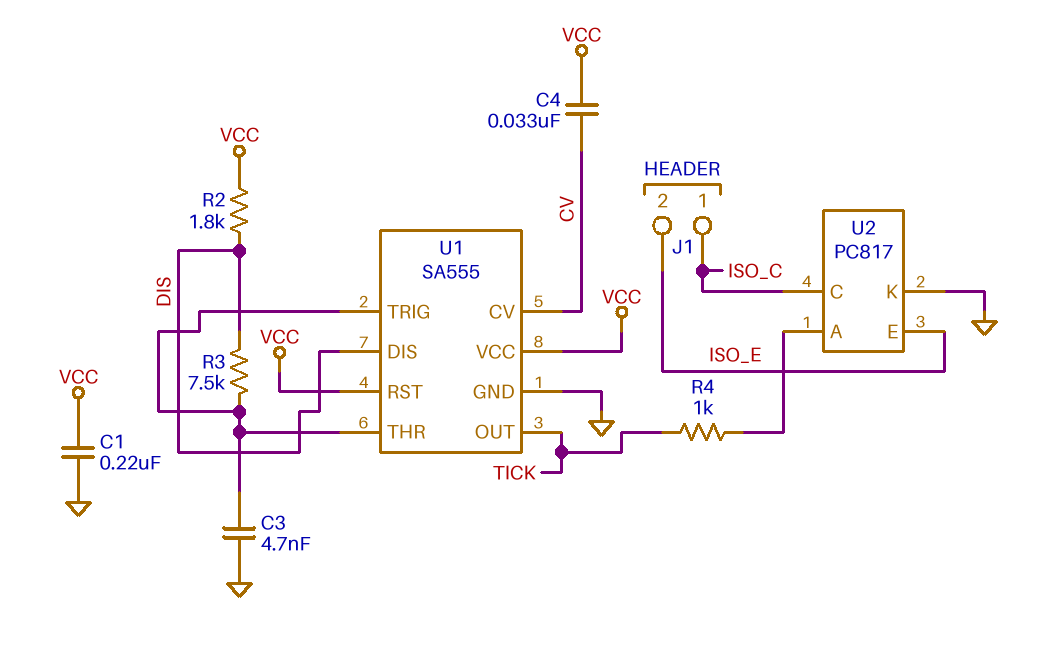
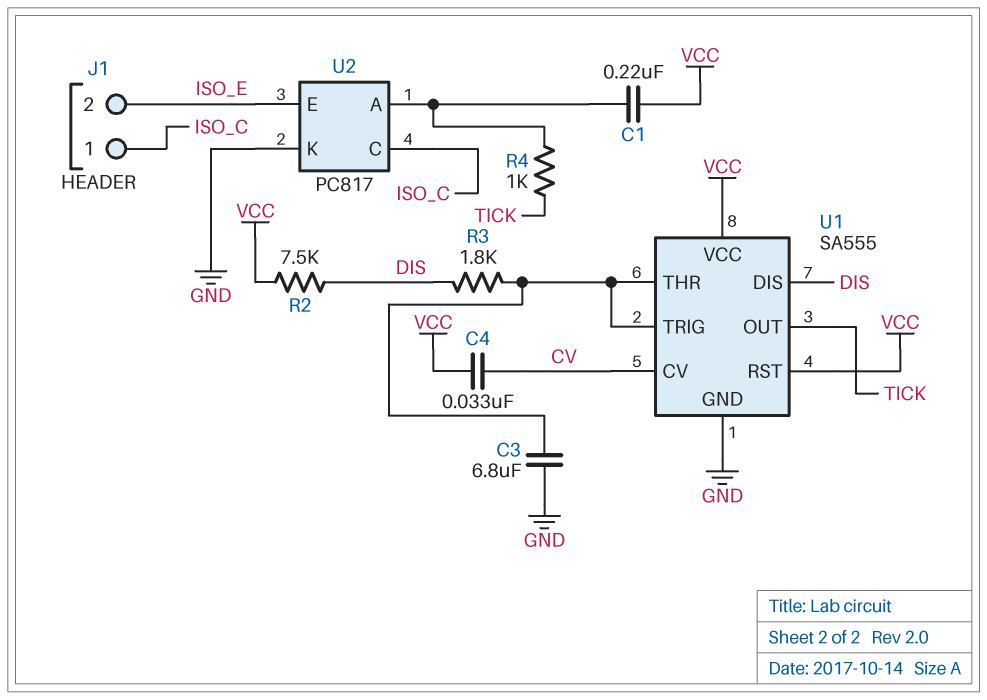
C1: 220nF (GND, VCC) -> 220nF (U2/A, VCC)
C3: 4.7nF (GND, U1/THR) -> 6.8uF (GND, U1/THR)
R2: 1.8k (DIS, VCC) -> 7.5k (DIS, VCC)
R3: 7.5k (DIS, U1/THR) -> 1.8k (DIS, U1/THR)

